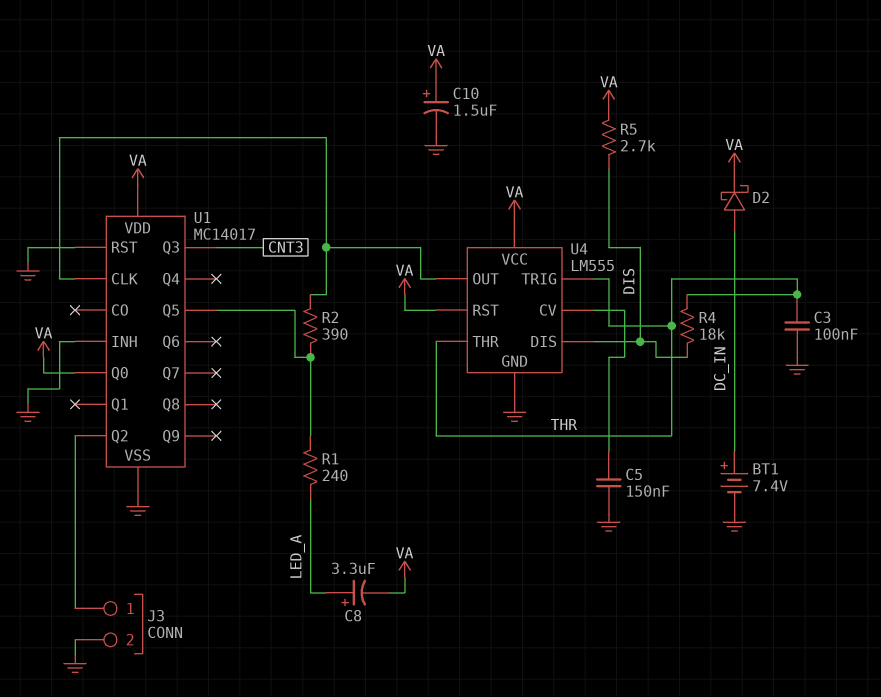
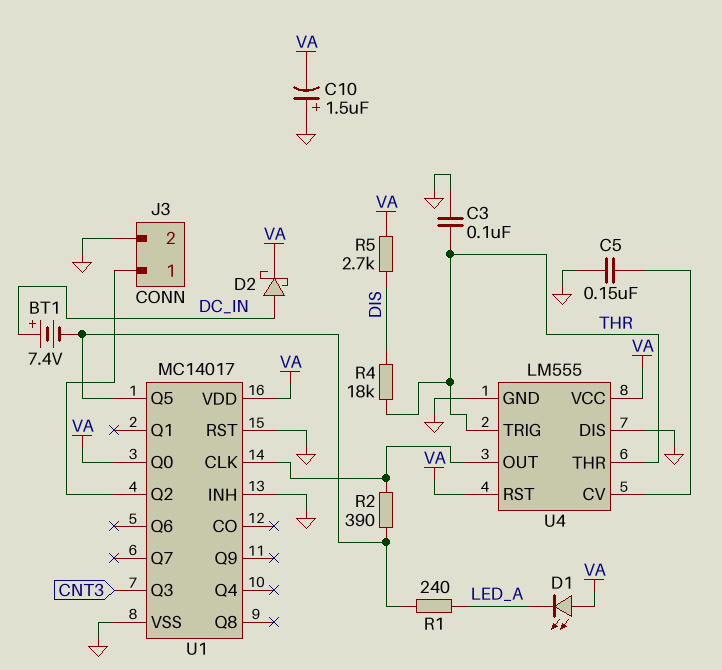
BT1: 7.4V (plus DC_IN, minus GND) -> 7.4V (plus DC_IN, minus U1/Q5)
C8: 3.3uF (plus LED_A, minus VA) -> none
C10: 1.5uF (plus VA, minus GND) -> 1.5uF (plus GND, minus VA)
D1: none -> LED (A VA, K LED_A)
U4 pin DIS: DIS -> GND

